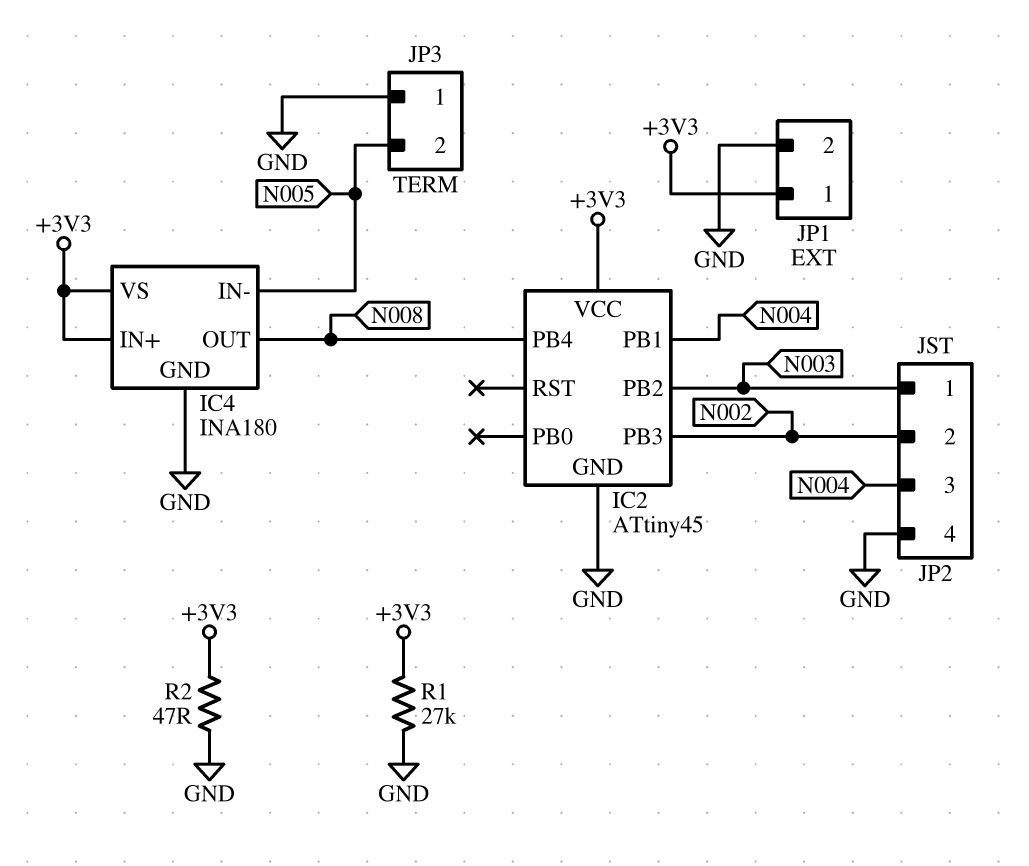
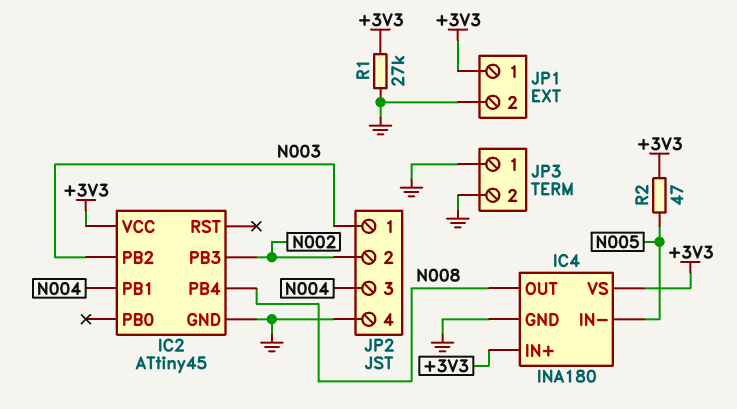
JP3 pin 2: N005 -> GND
R2: 47 (+3V3, GND) -> 47 (+3V3, N005)

